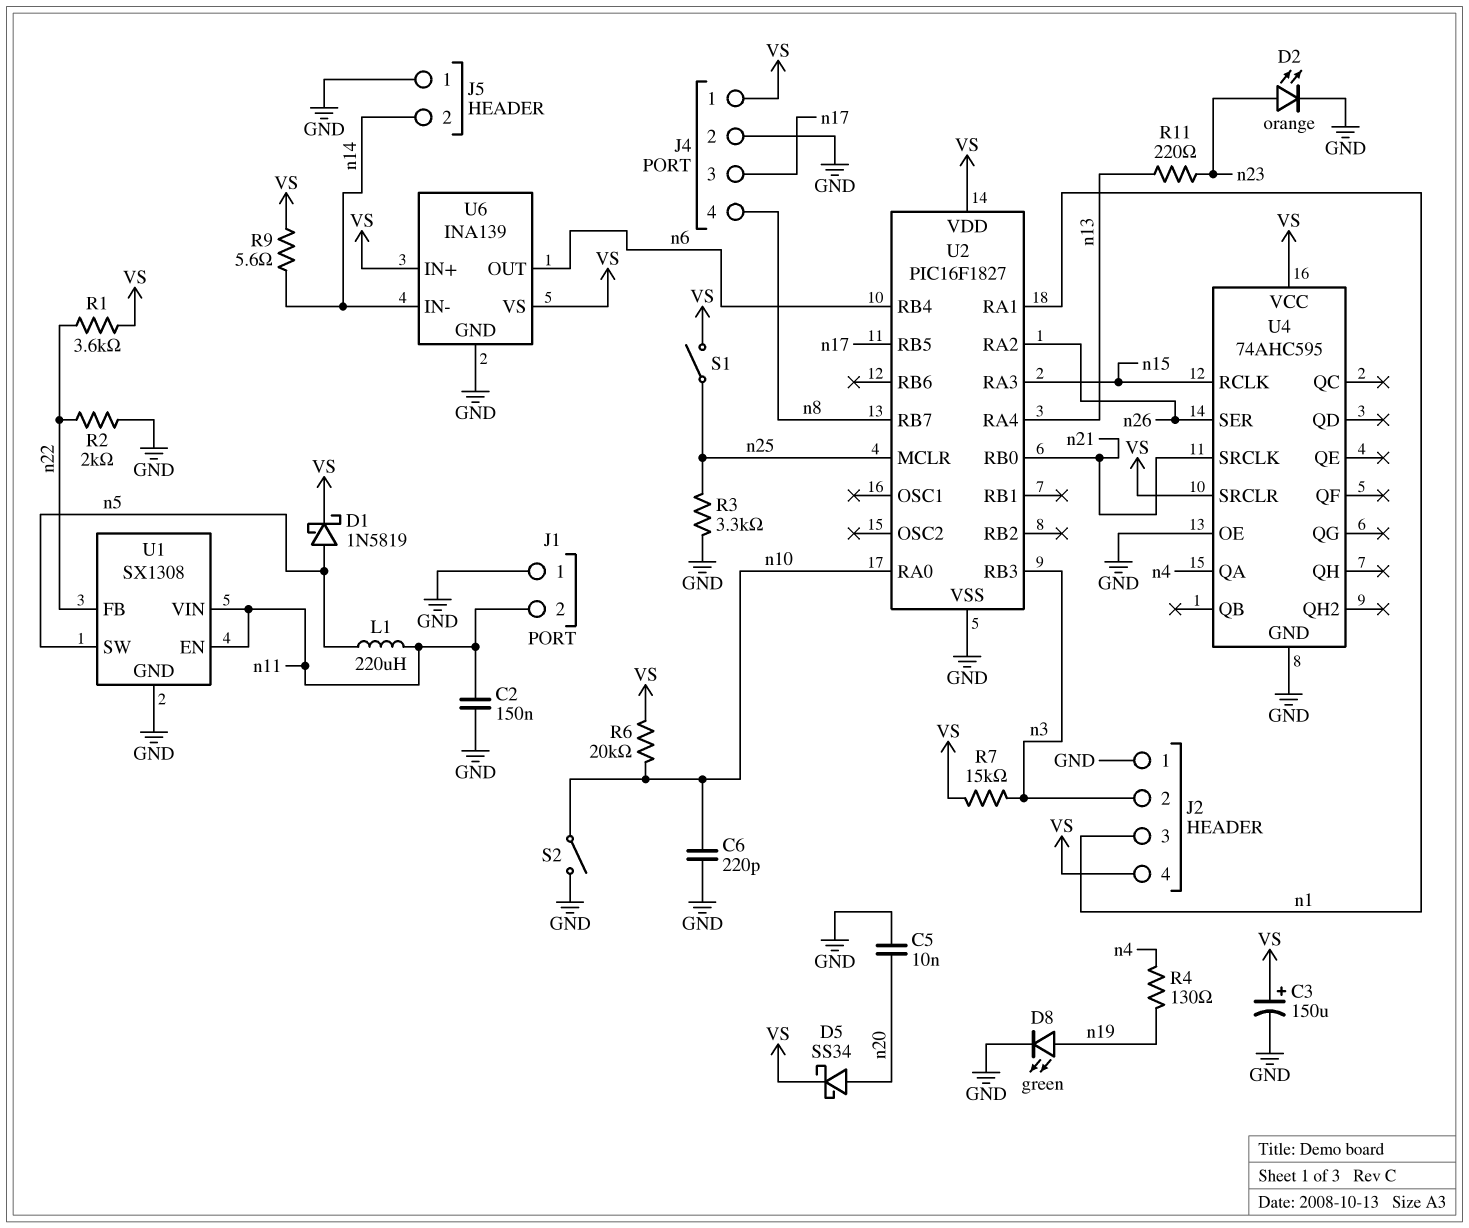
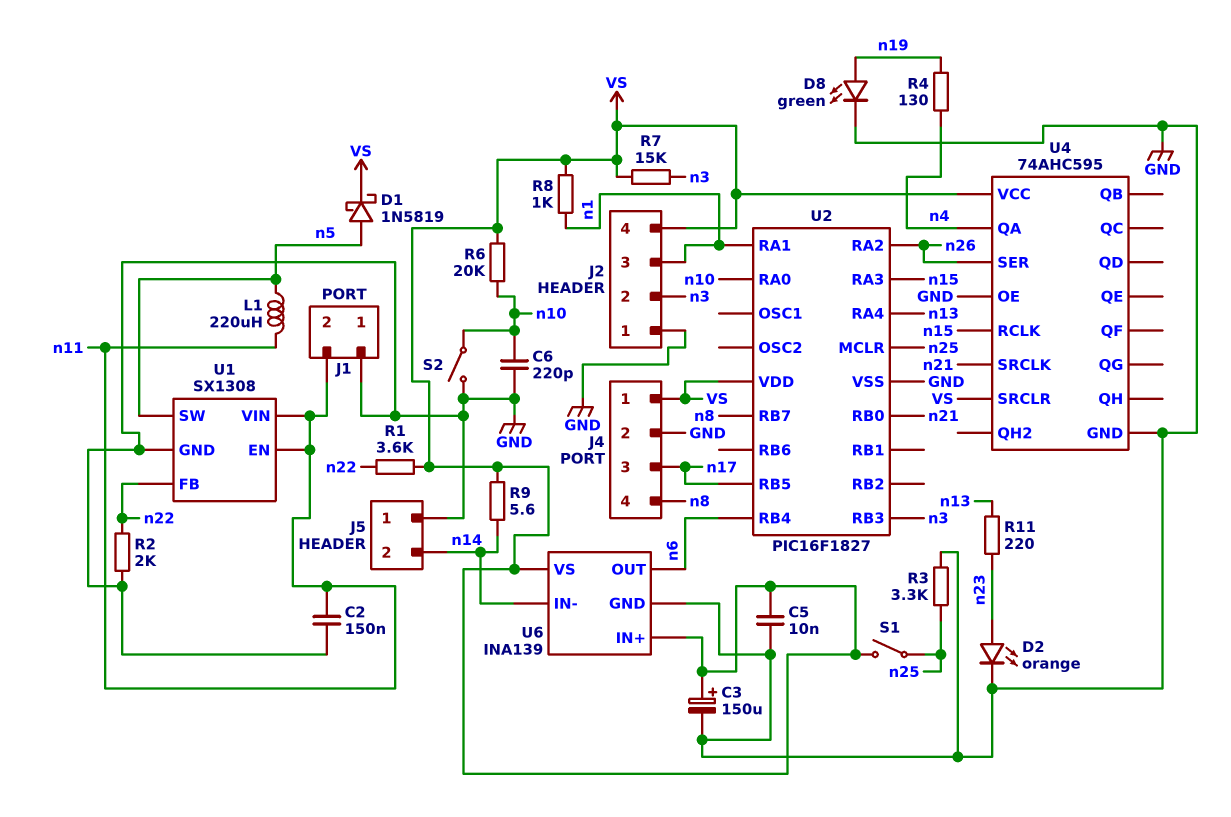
C5: 10nF (GND, n20) -> 10nF (GND, VS)
D5: schottky SS34 (A n20, K VS) -> none
R8: none -> 1k (VS, n1)

